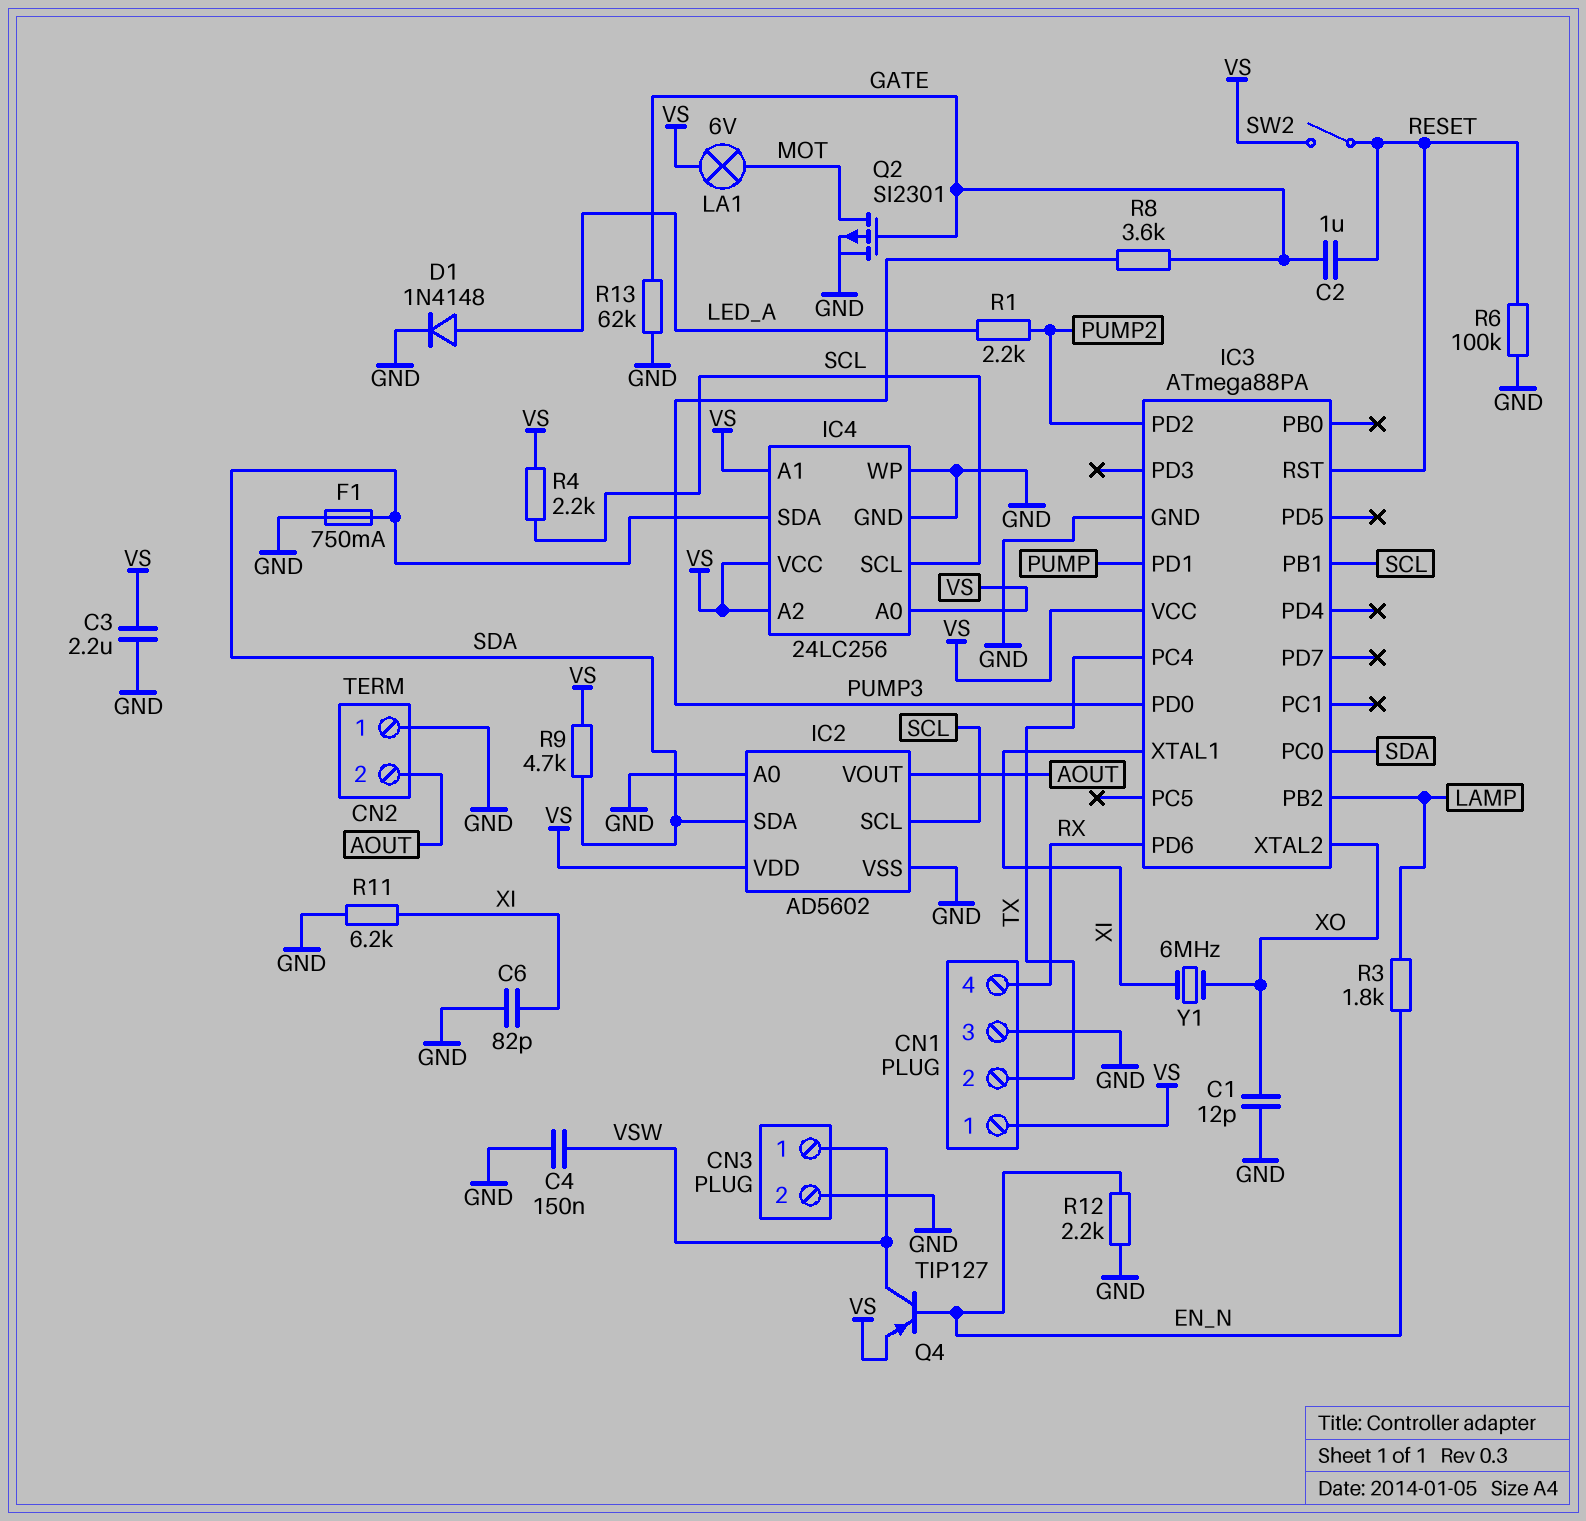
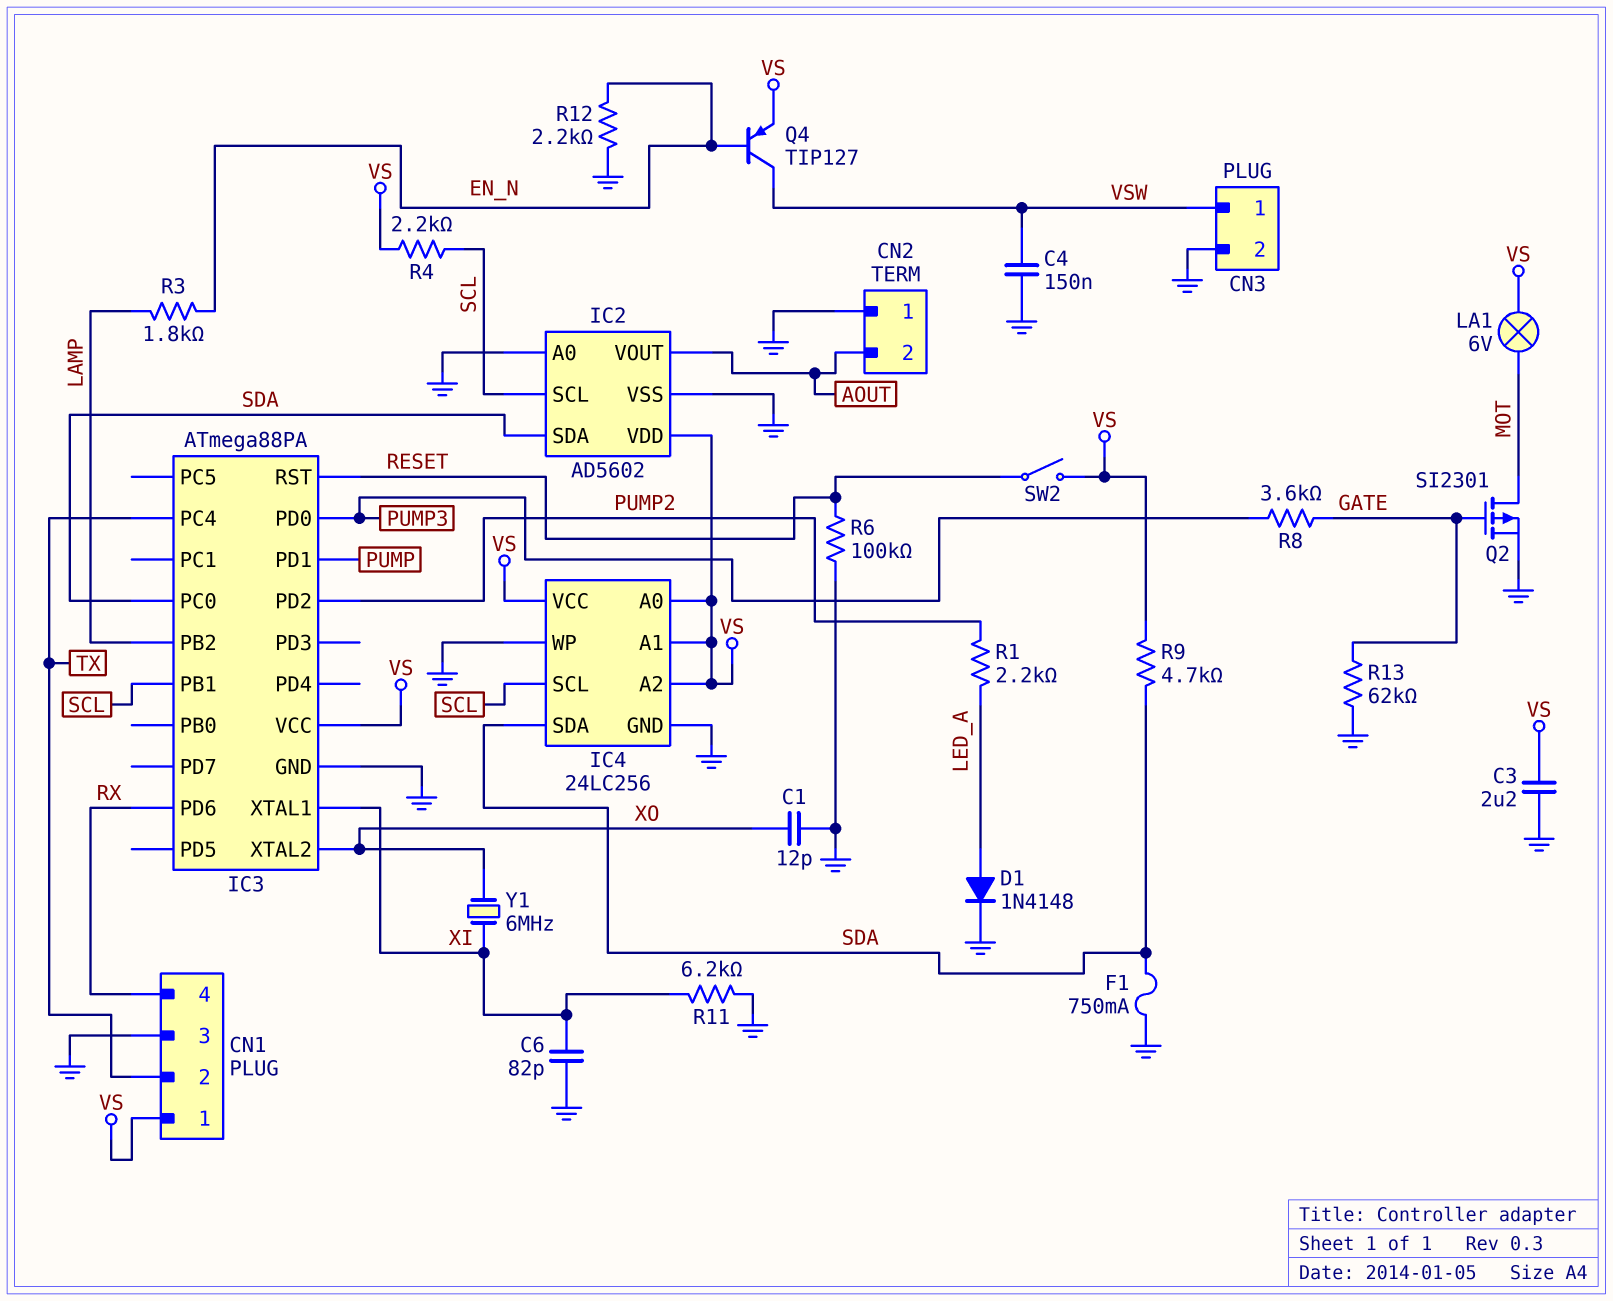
C2: 1uF (GATE, RESET) -> none

